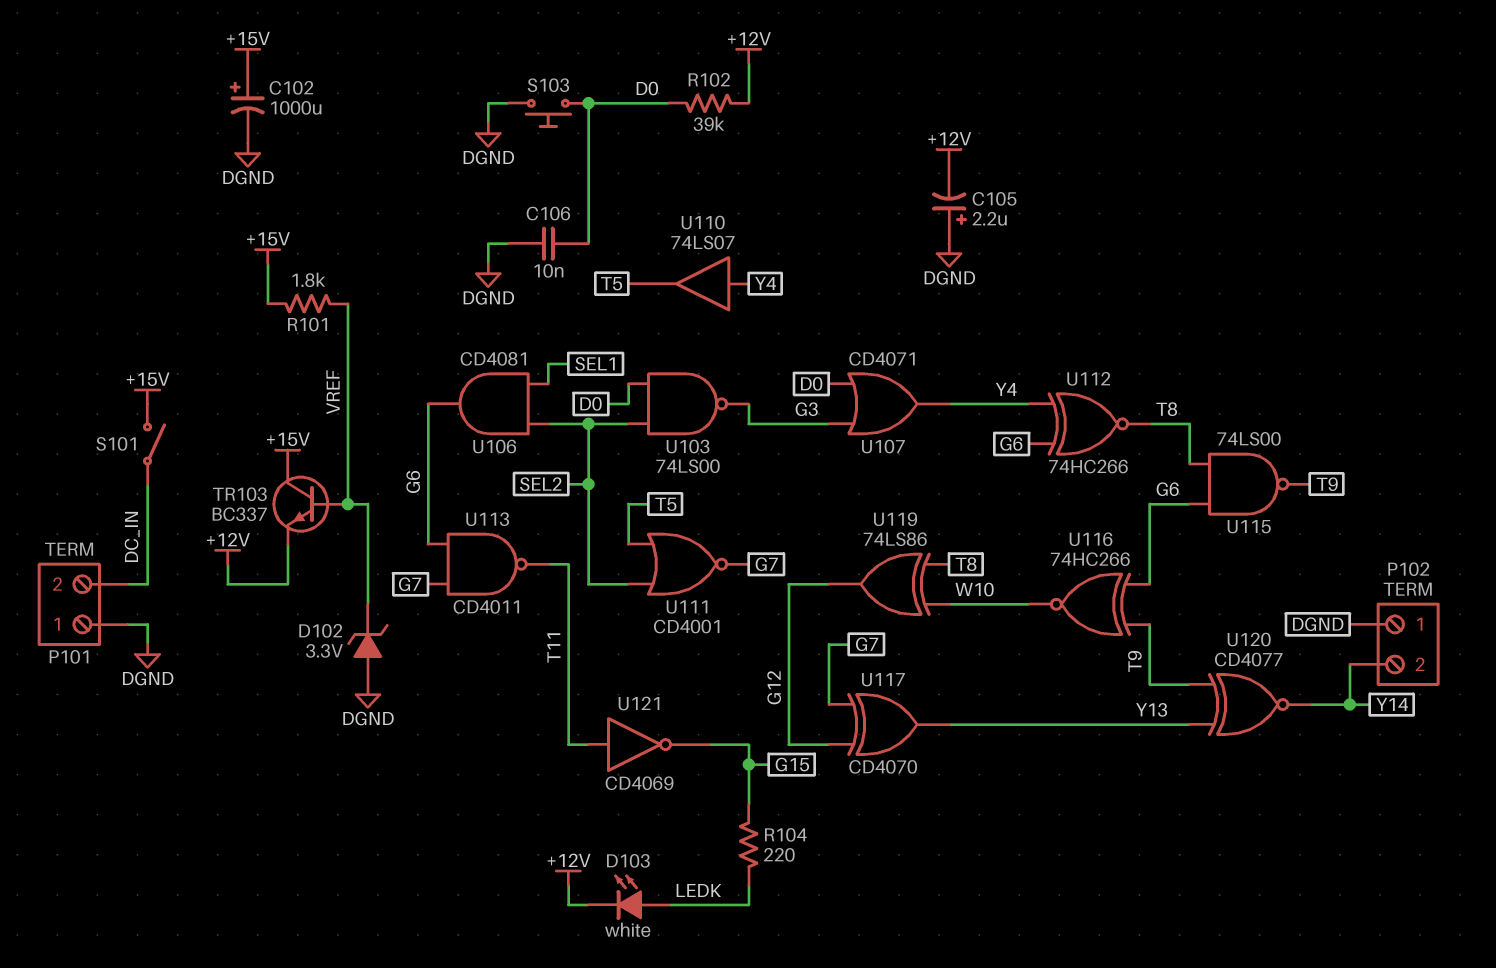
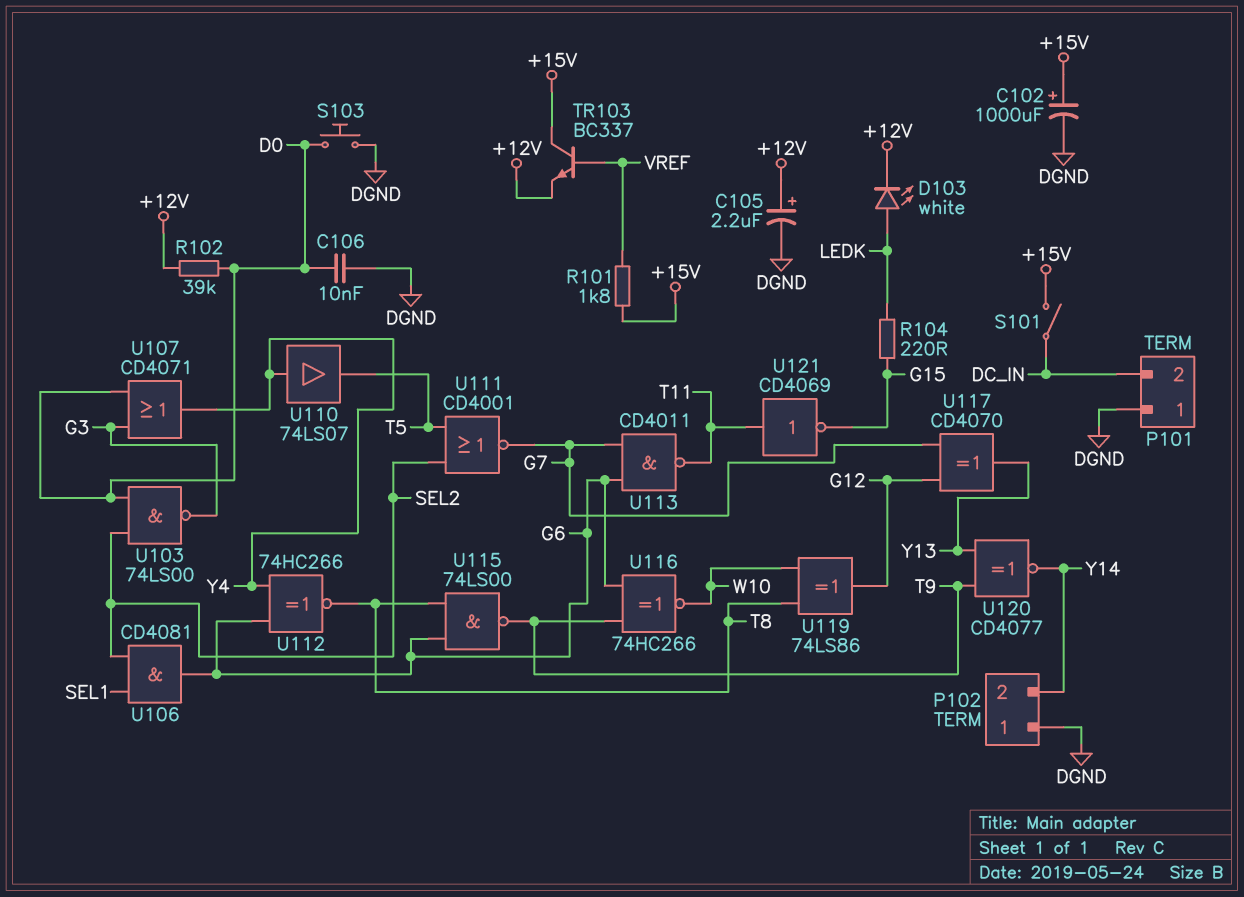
C105: 2.2uF (plus DGND, minus +12V) -> 2.2uF (plus +12V, minus DGND)
D102: zener 3.3V (A DGND, K VREF) -> none

